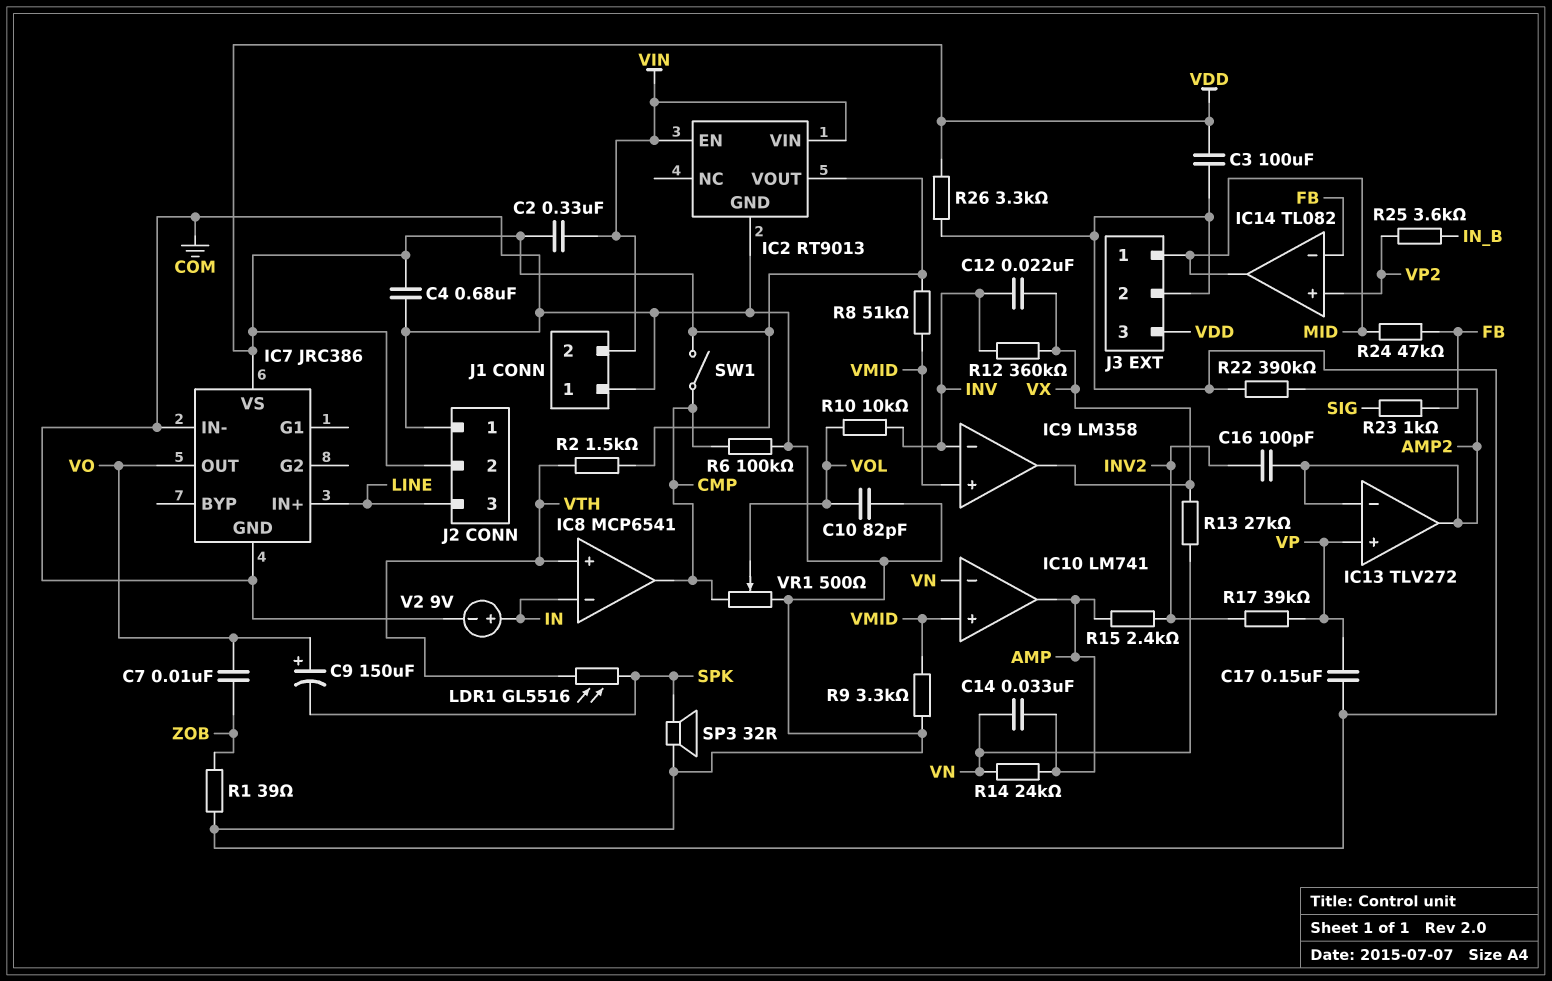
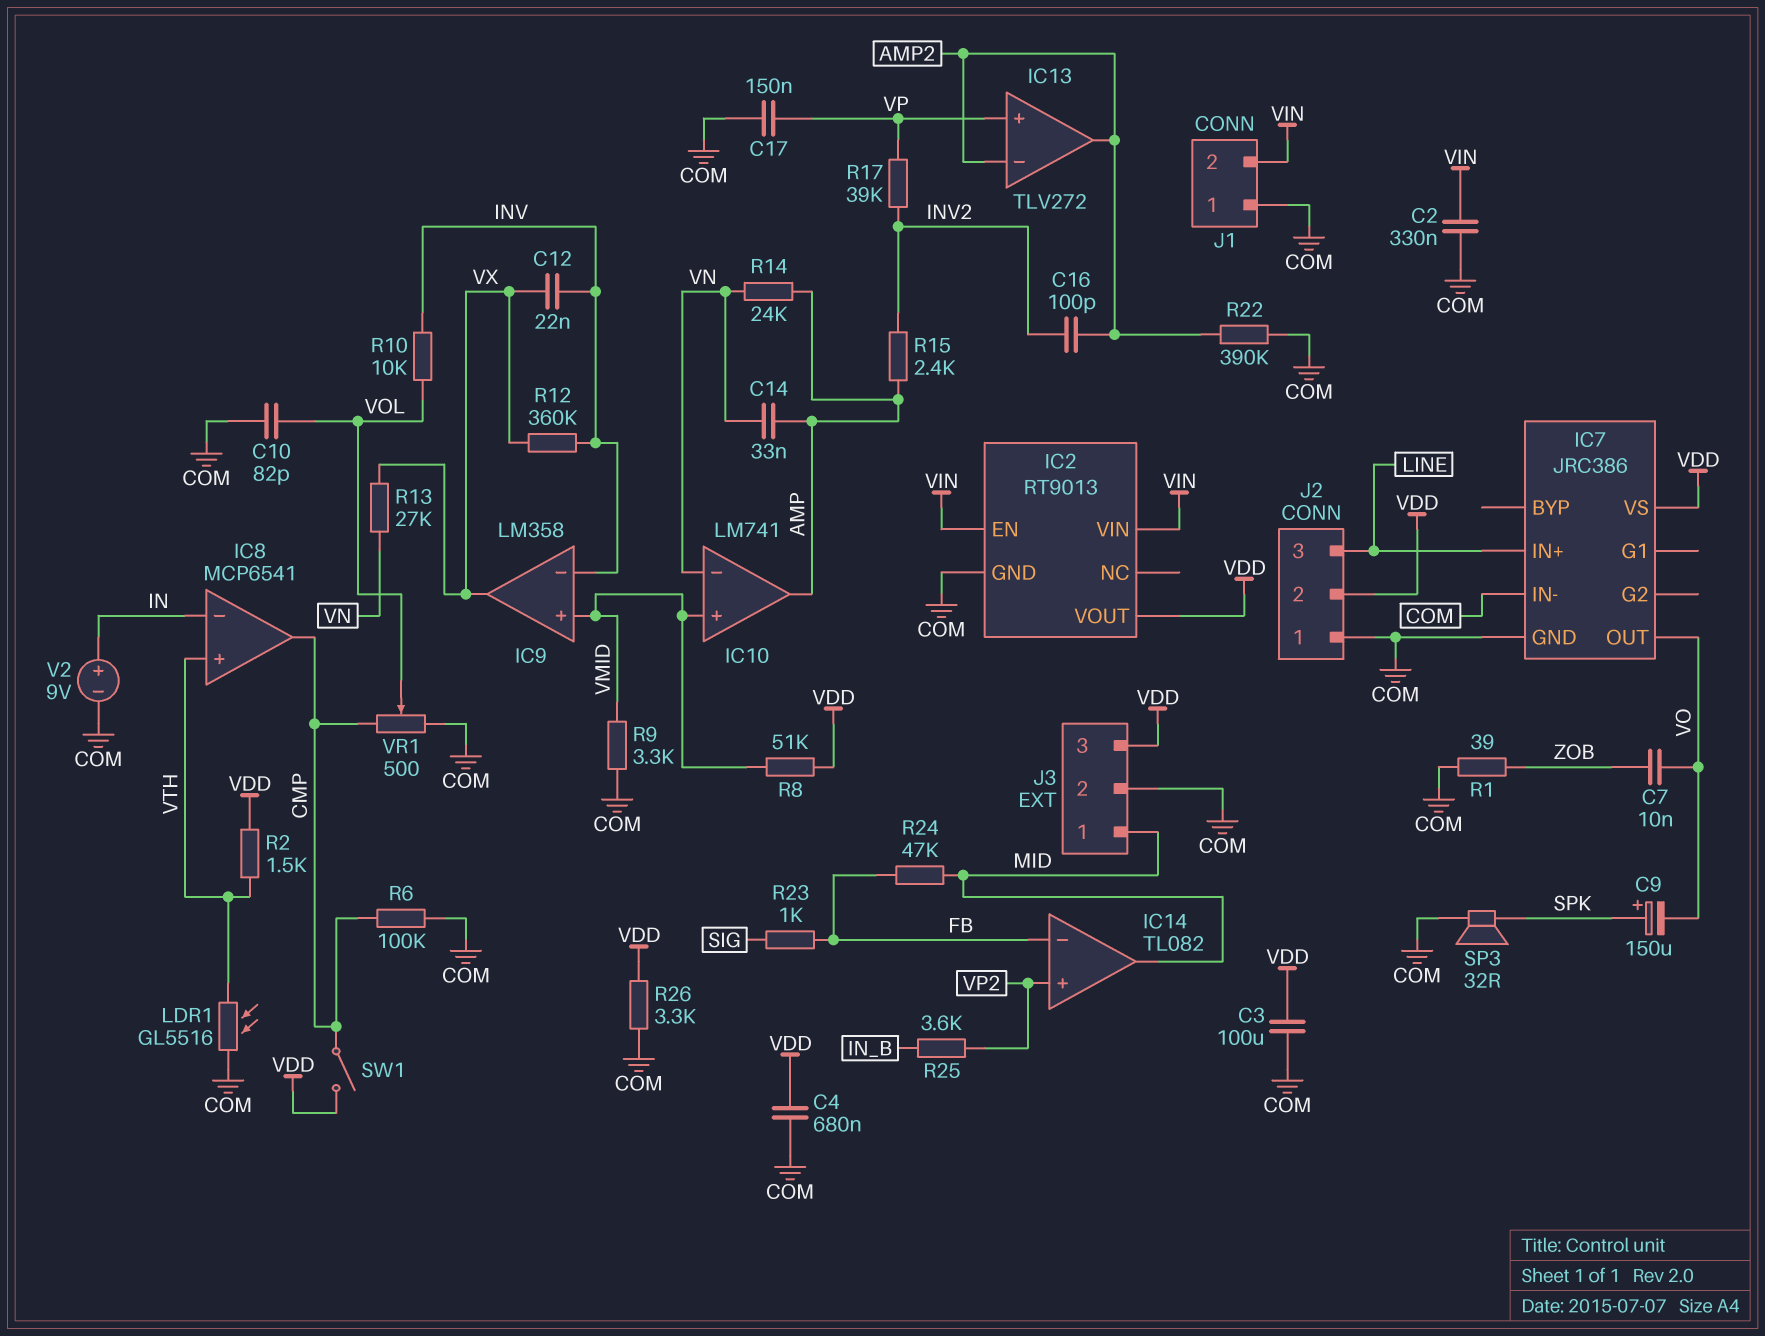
C2: 330nF (VDD, VIN) -> 330nF (COM, VIN)
C9: 150uF (plus VO, minus SPK) -> 150uF (plus SPK, minus VO)
LDR1: GL5516 (SPK, VTH) -> GL5516 (COM, VTH)

